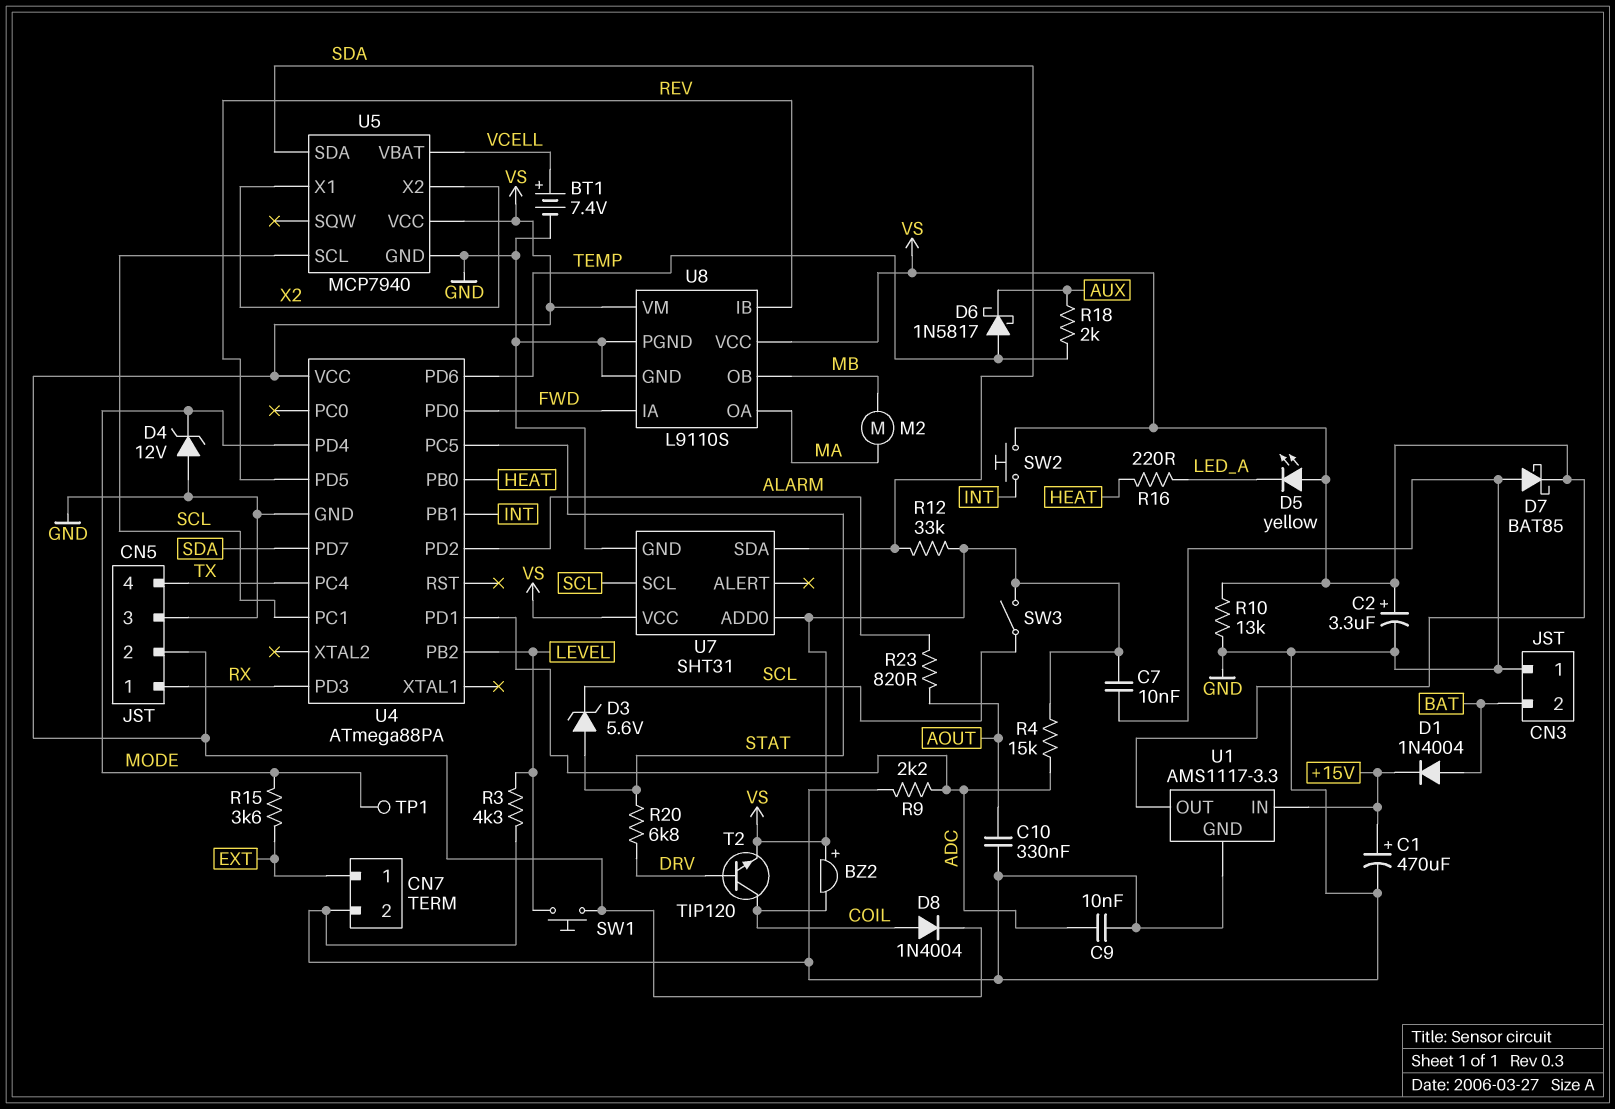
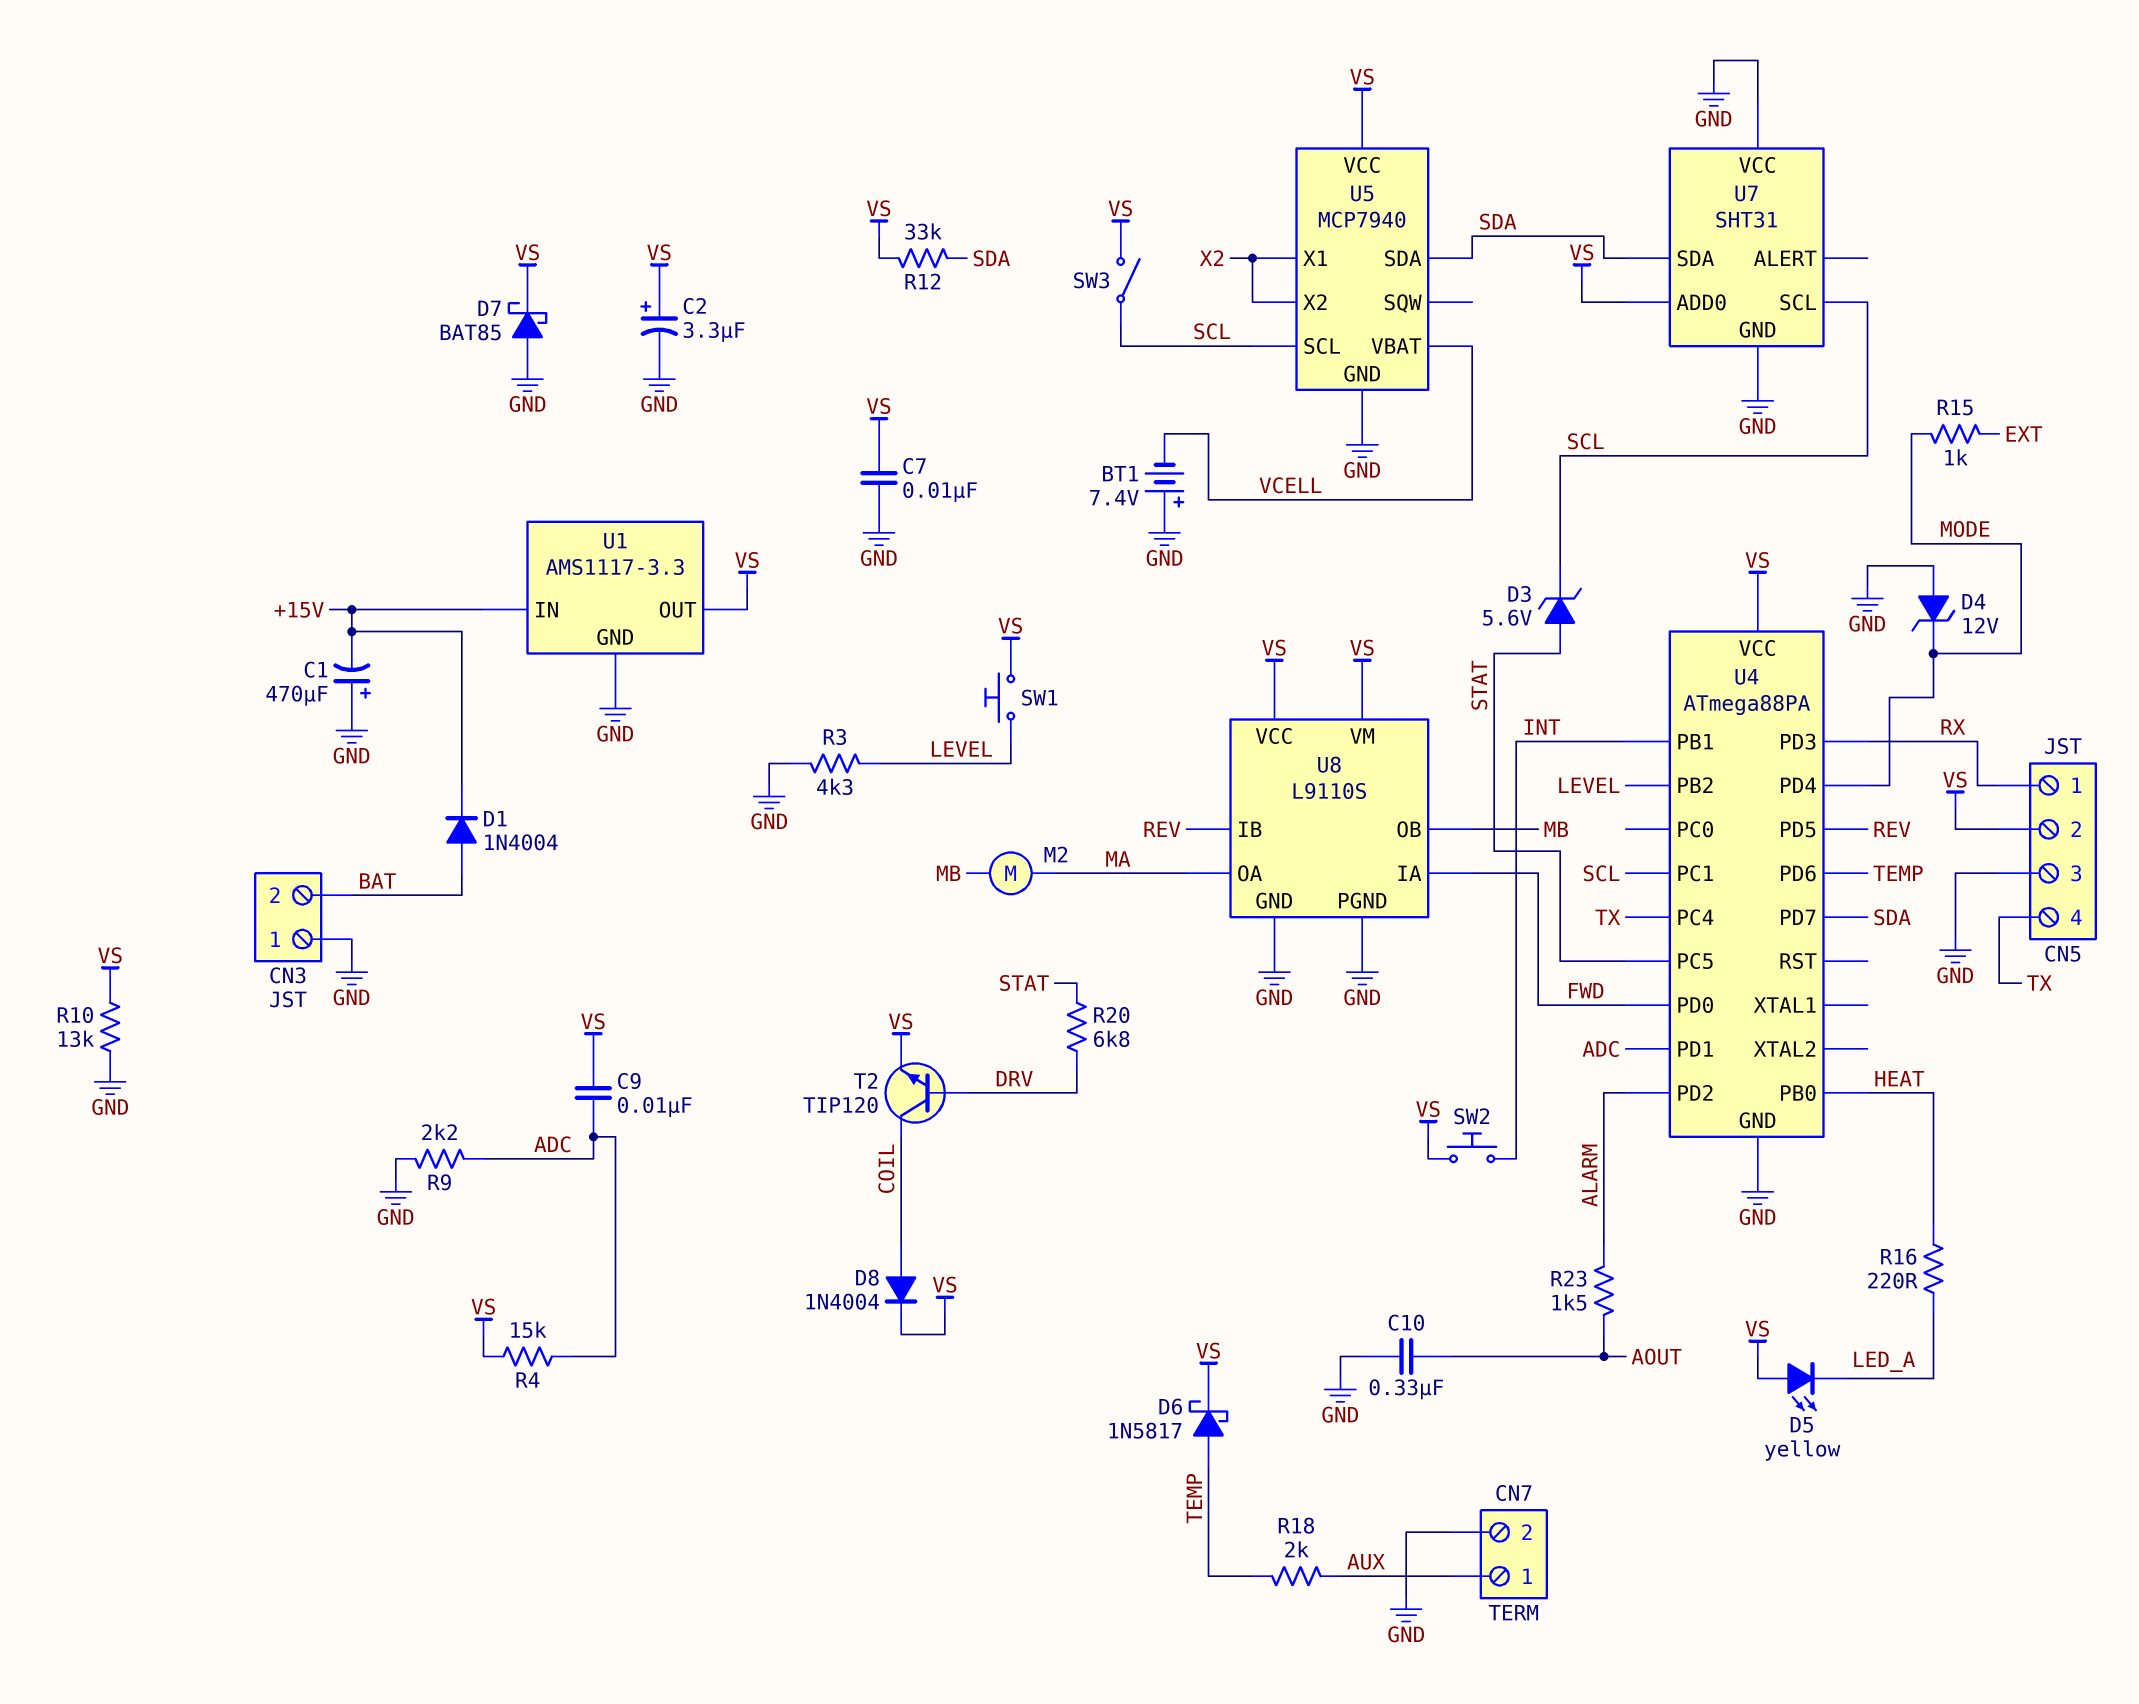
BT1: 7.4V (plus VCELL, minus GND) -> 7.4V (plus GND, minus VCELL)
BZ2: buzzer (plus VS, minus COIL) -> none
C1: 470uF (plus +15V, minus GND) -> 470uF (plus GND, minus +15V)
C9: 10nF (ADC, GND) -> 10nF (ADC, VS)
CN7 pin 1: EXT -> AUX
D6: schottky 1N5817 (A TEMP, K AUX) -> schottky 1N5817 (A TEMP, K VS)
R15: 3.6k (EXT, MODE) -> 1k (EXT, MODE)
R23: 820 (ALARM, AOUT) -> 1.5k (ALARM, AOUT)
TP1: test point (MODE) -> none
U7 pin VCC: VS -> GND

